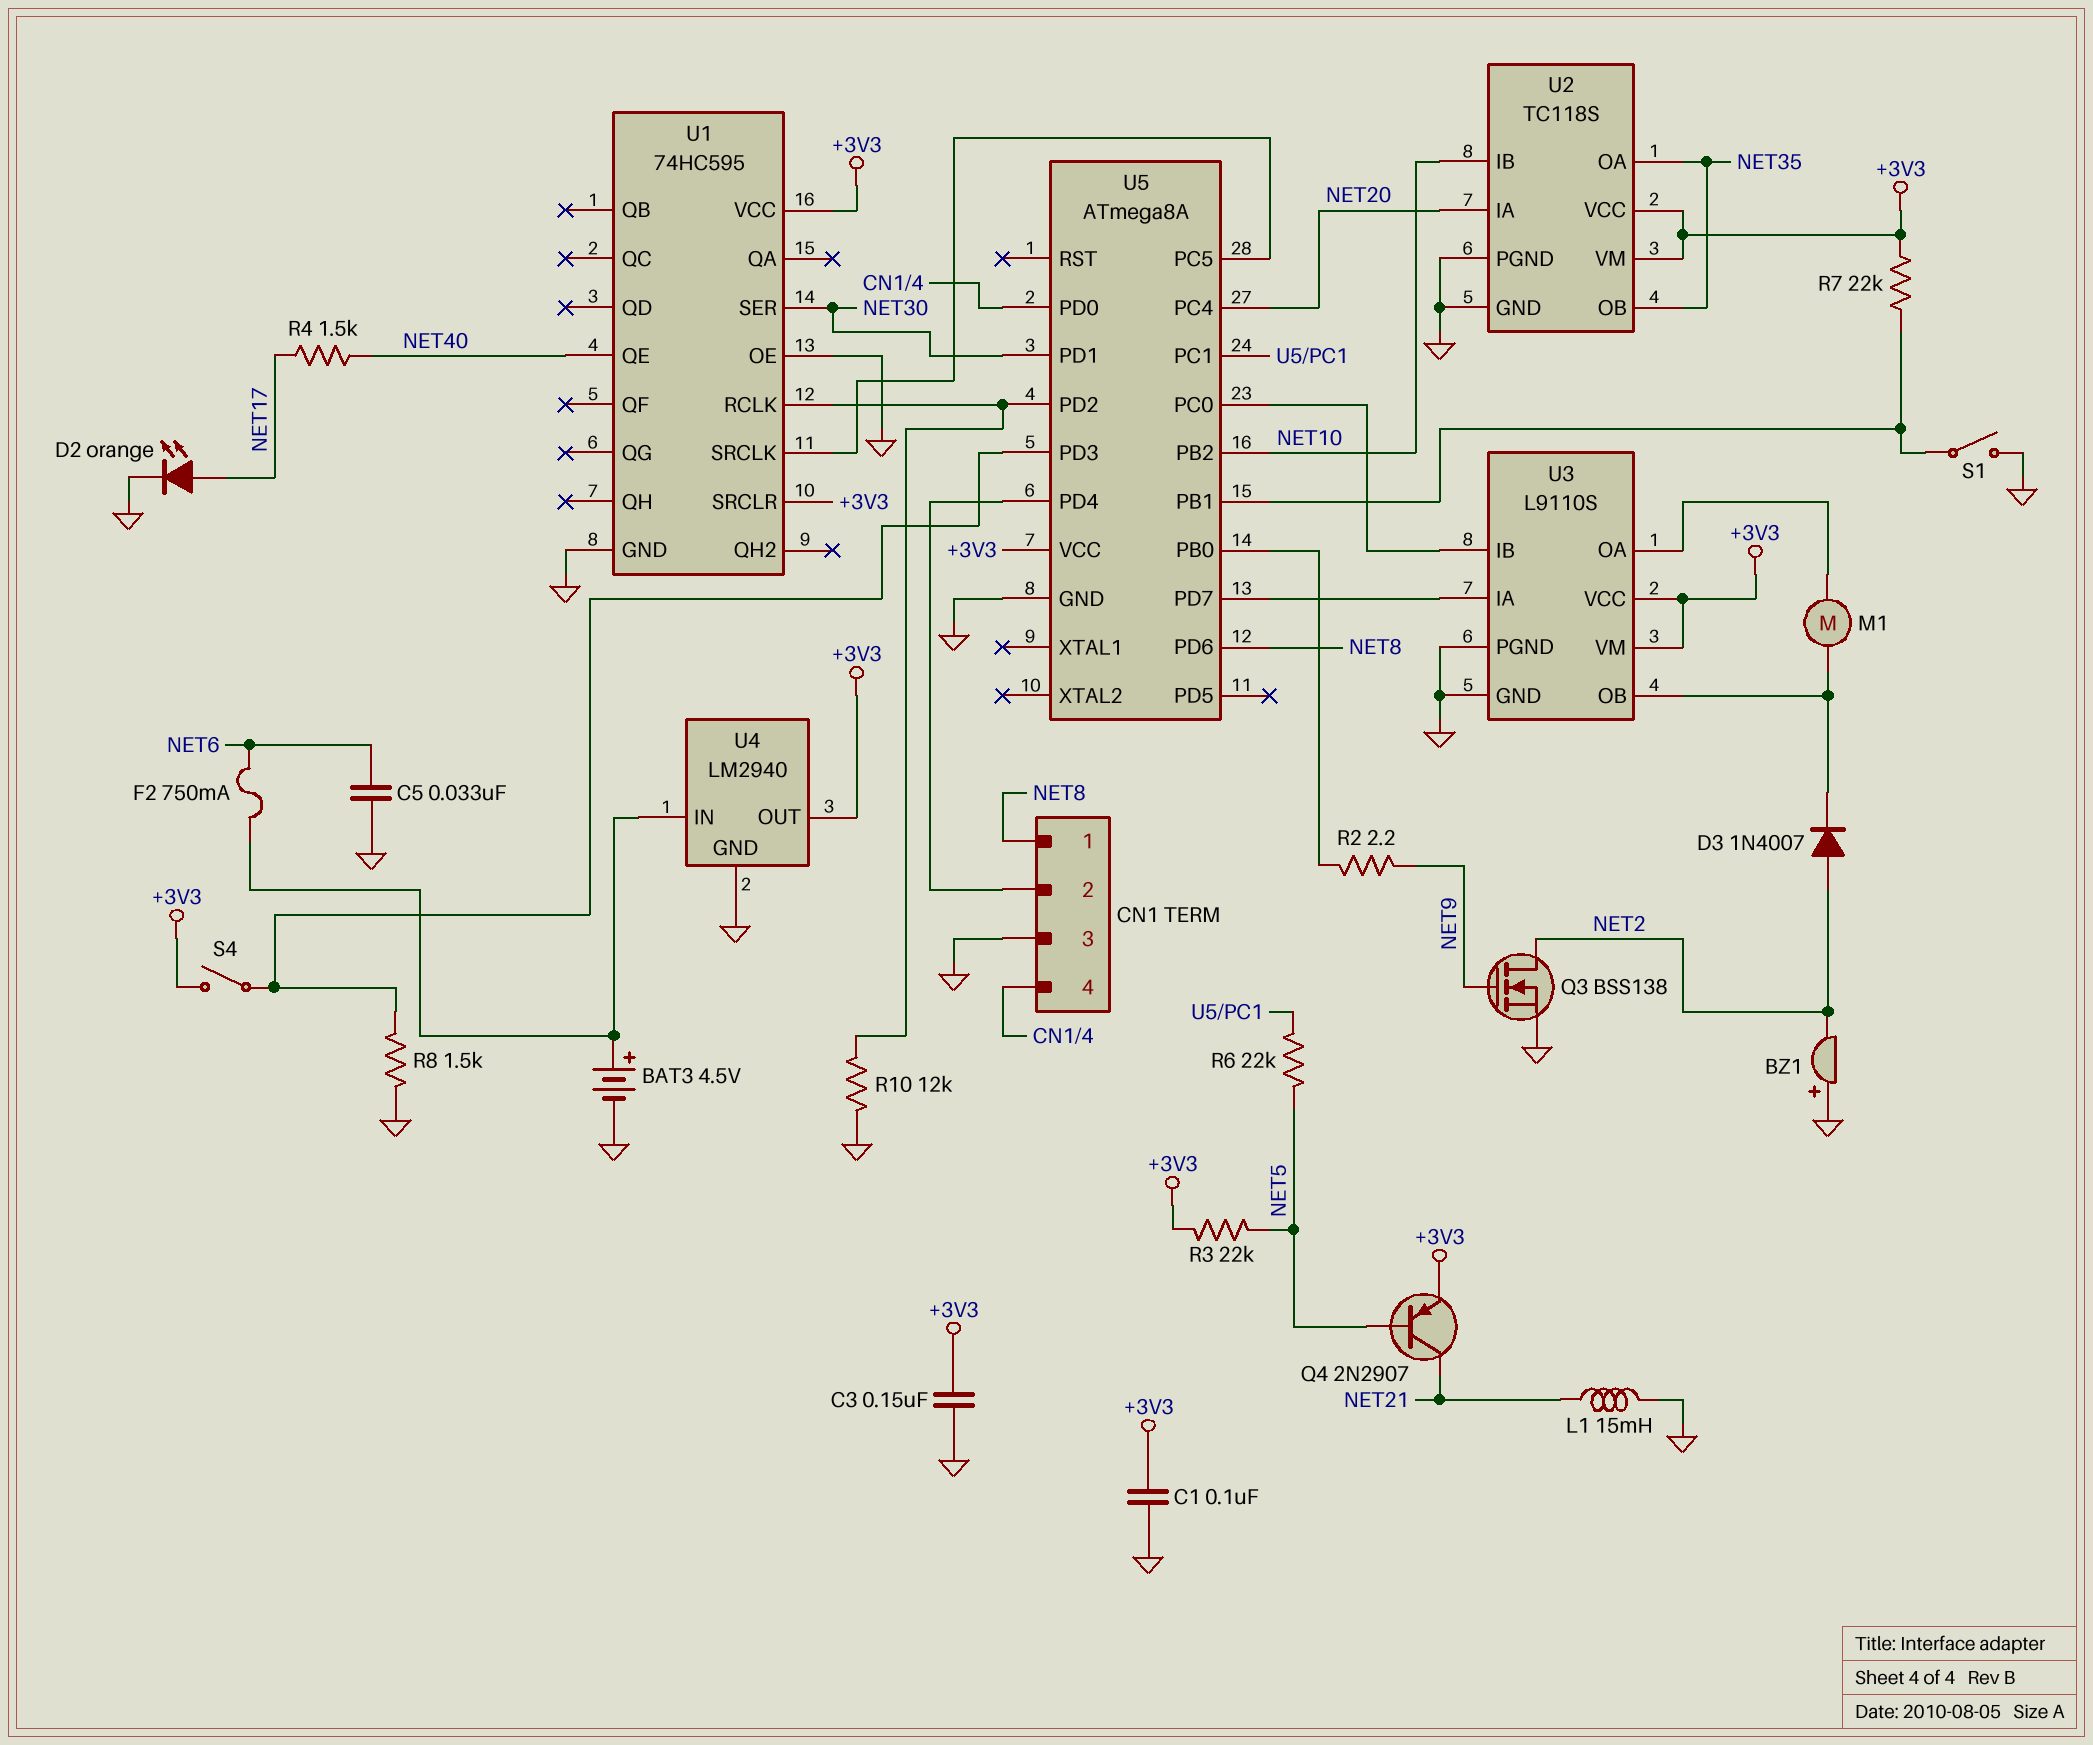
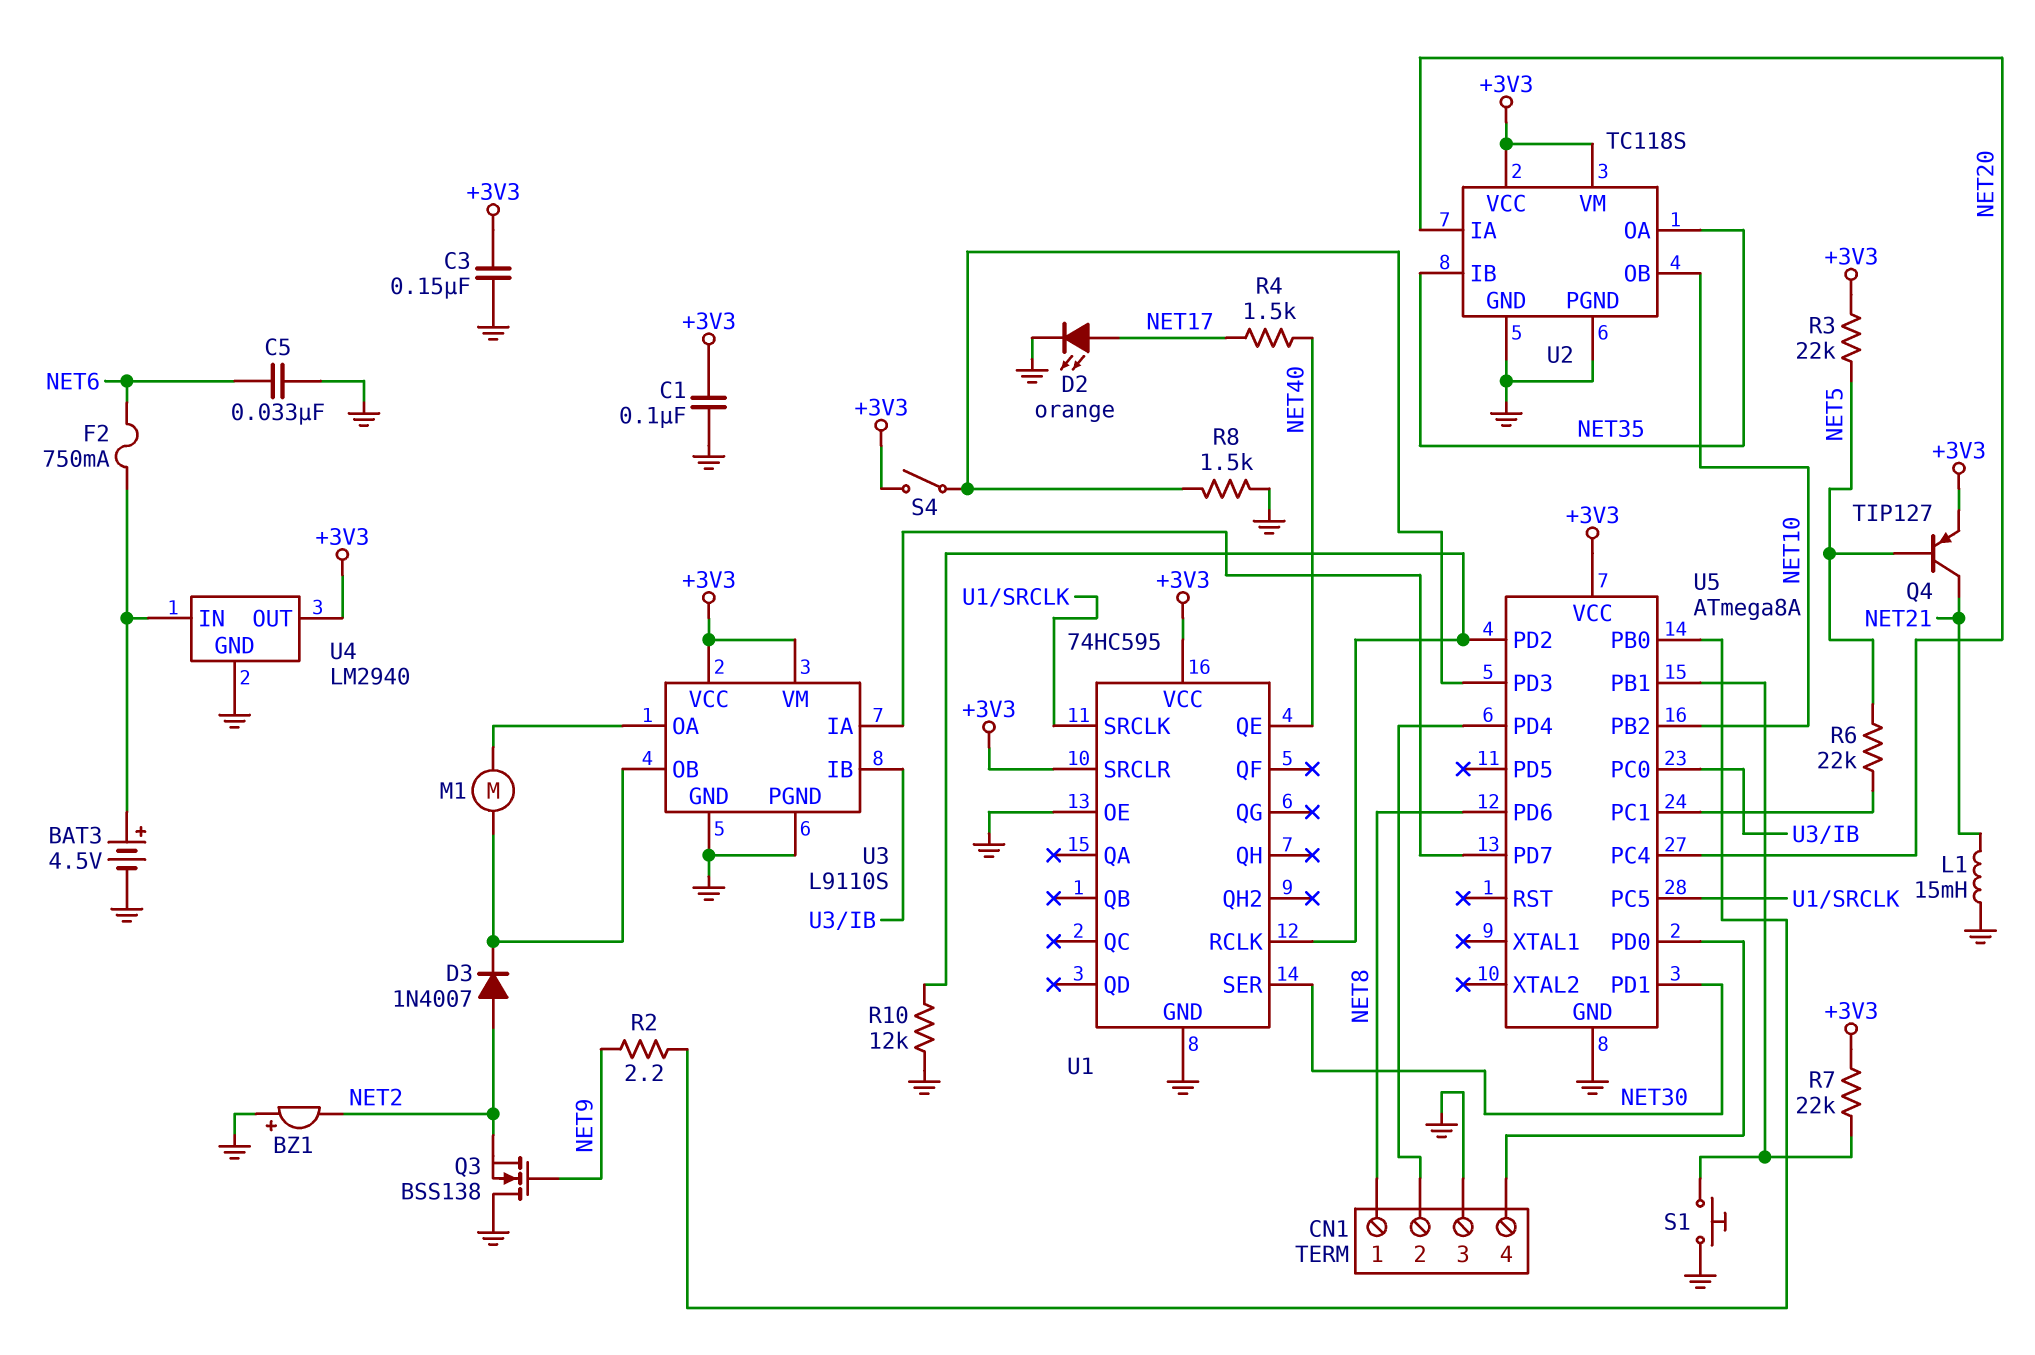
Q3: NMOS BSS138 (G NET9, D NET2, S GND) -> NMOS BSS138 (G NET9, D GND, S NET2)
Q4: PNP 2N2907 (B NET5, C NET21, E +3V3) -> PNP TIP127 (B NET5, C NET21, E +3V3)
S1: switch (GND, U5/PB1) -> button (GND, U5/PB1)
U2 pin IB: NET10 -> NET35
U2 pin OB: NET35 -> NET10

